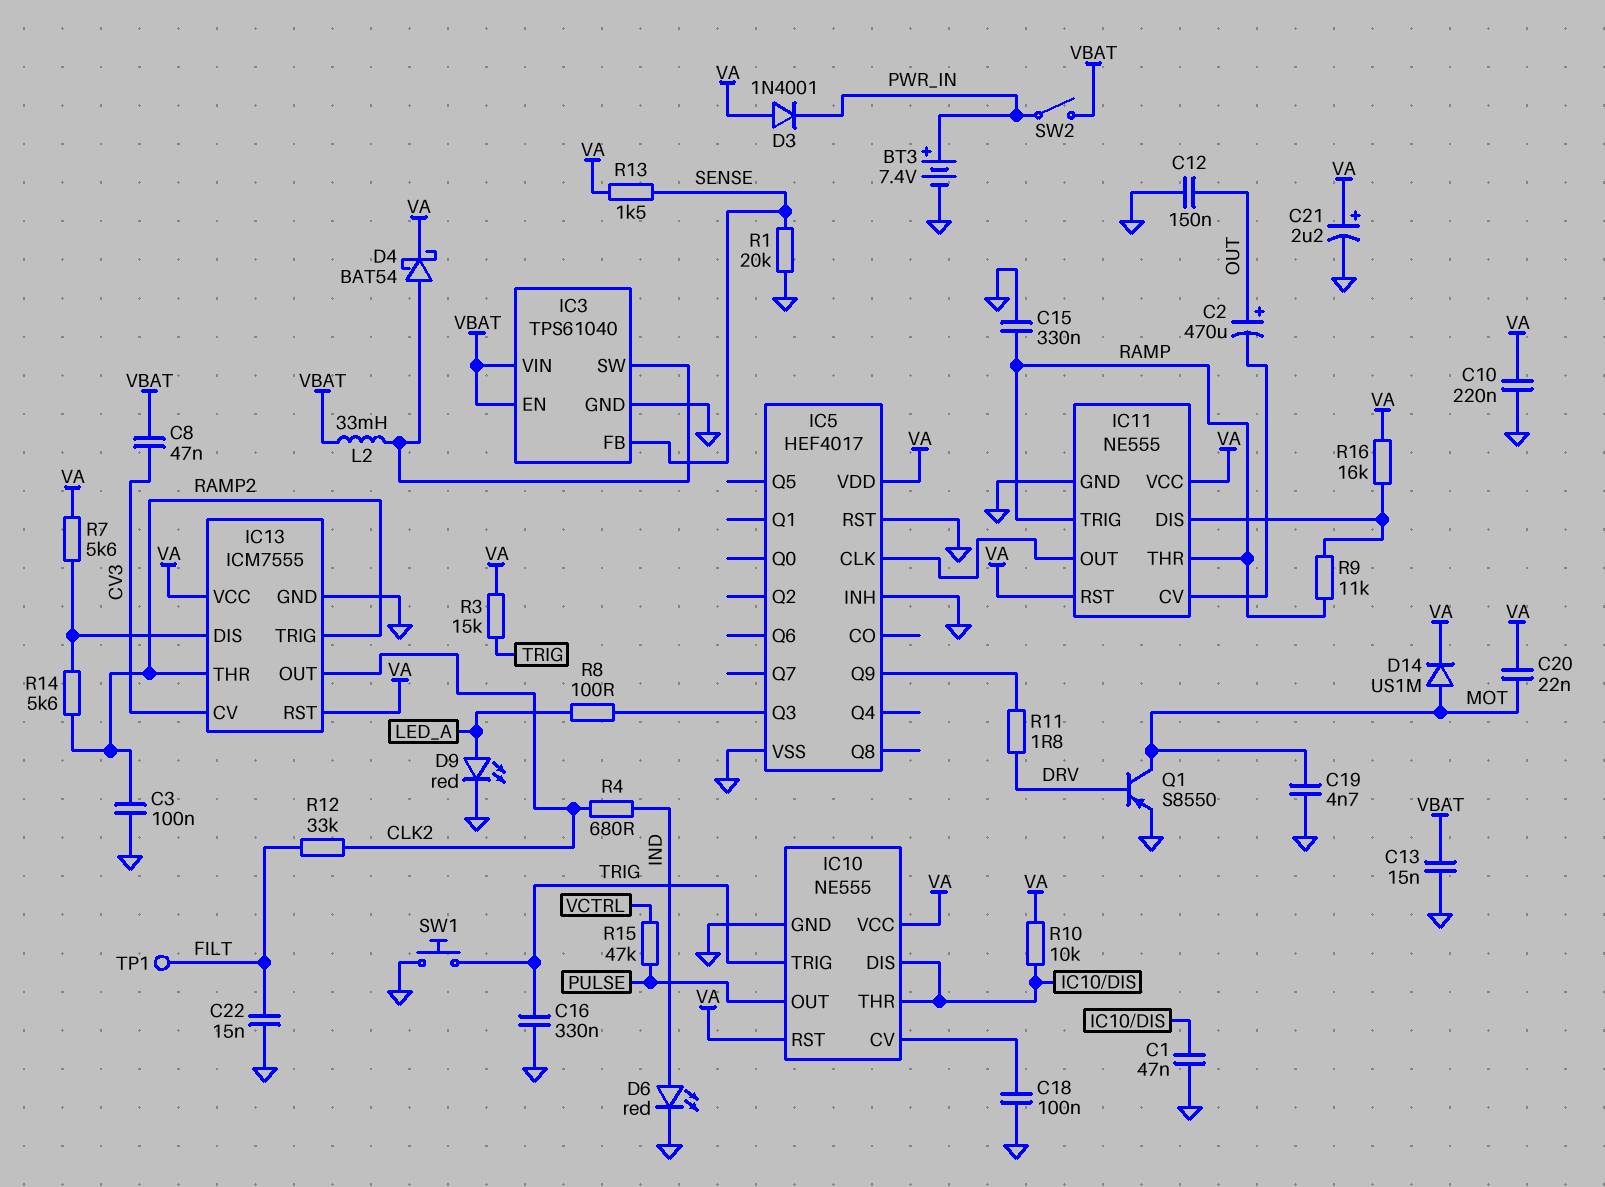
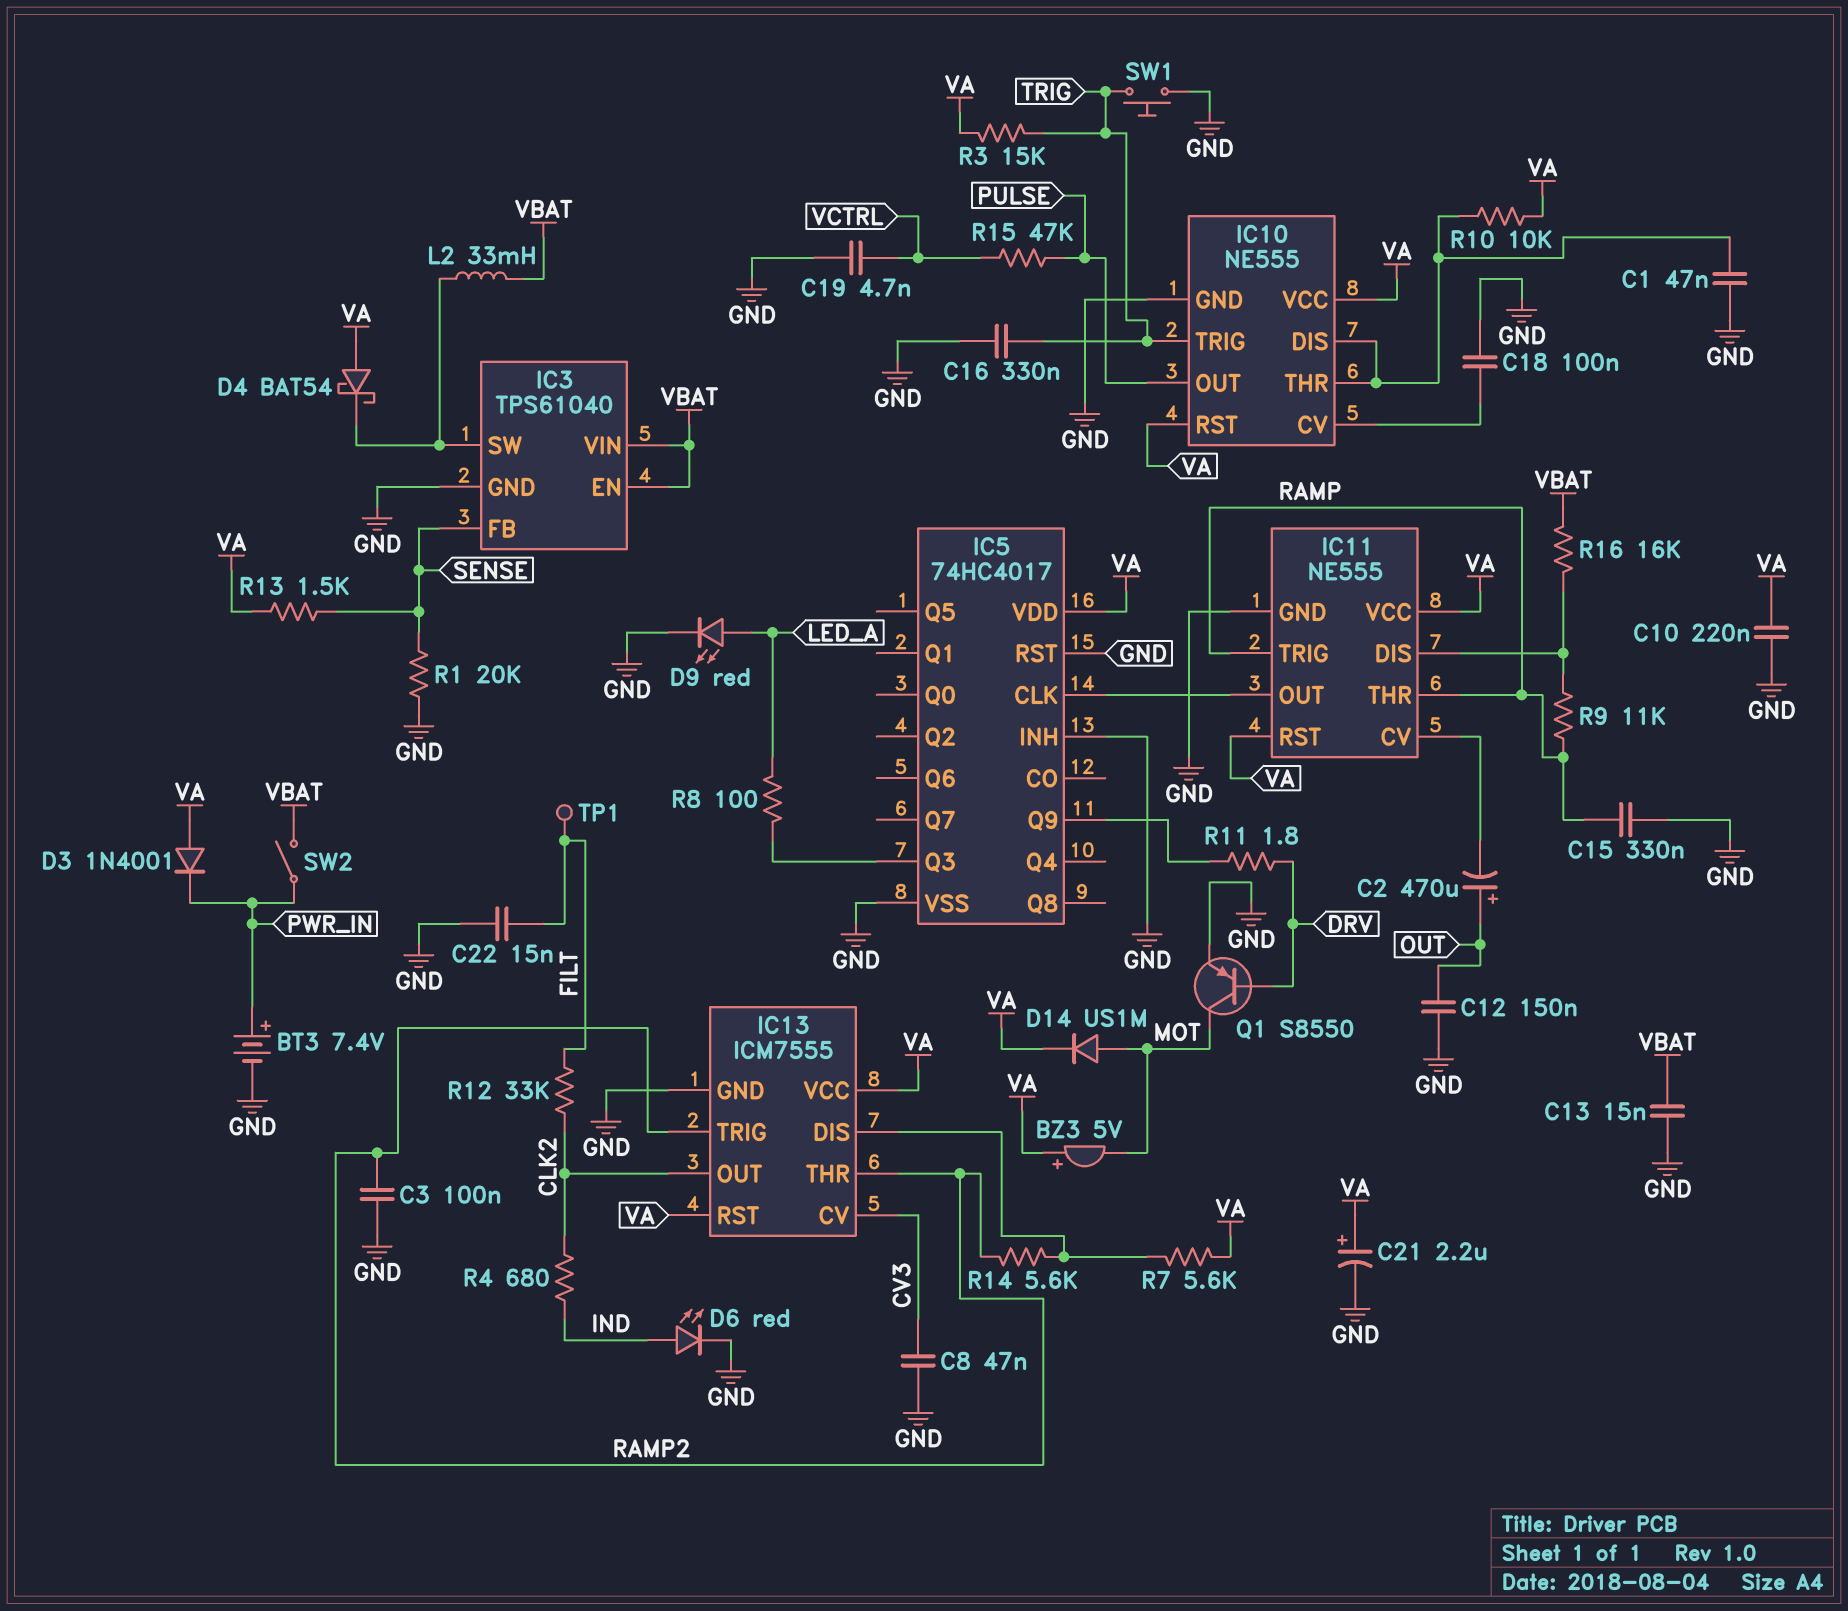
BZ3: none -> buzzer 5V (plus VA, minus MOT)
C8: 47nF (CV3, VBAT) -> 47nF (CV3, GND)
C19: 4.7nF (GND, MOT) -> 4.7nF (GND, VCTRL)
C20: 22nF (MOT, VA) -> none
D4: schottky BAT54 (A IC3/SW, K VA) -> schottky BAT54 (A VA, K IC3/SW)
IC5: HEF4017 -> 74HC4017
R16: 16k (IC11/DIS, VA) -> 16k (IC11/DIS, VBAT)

